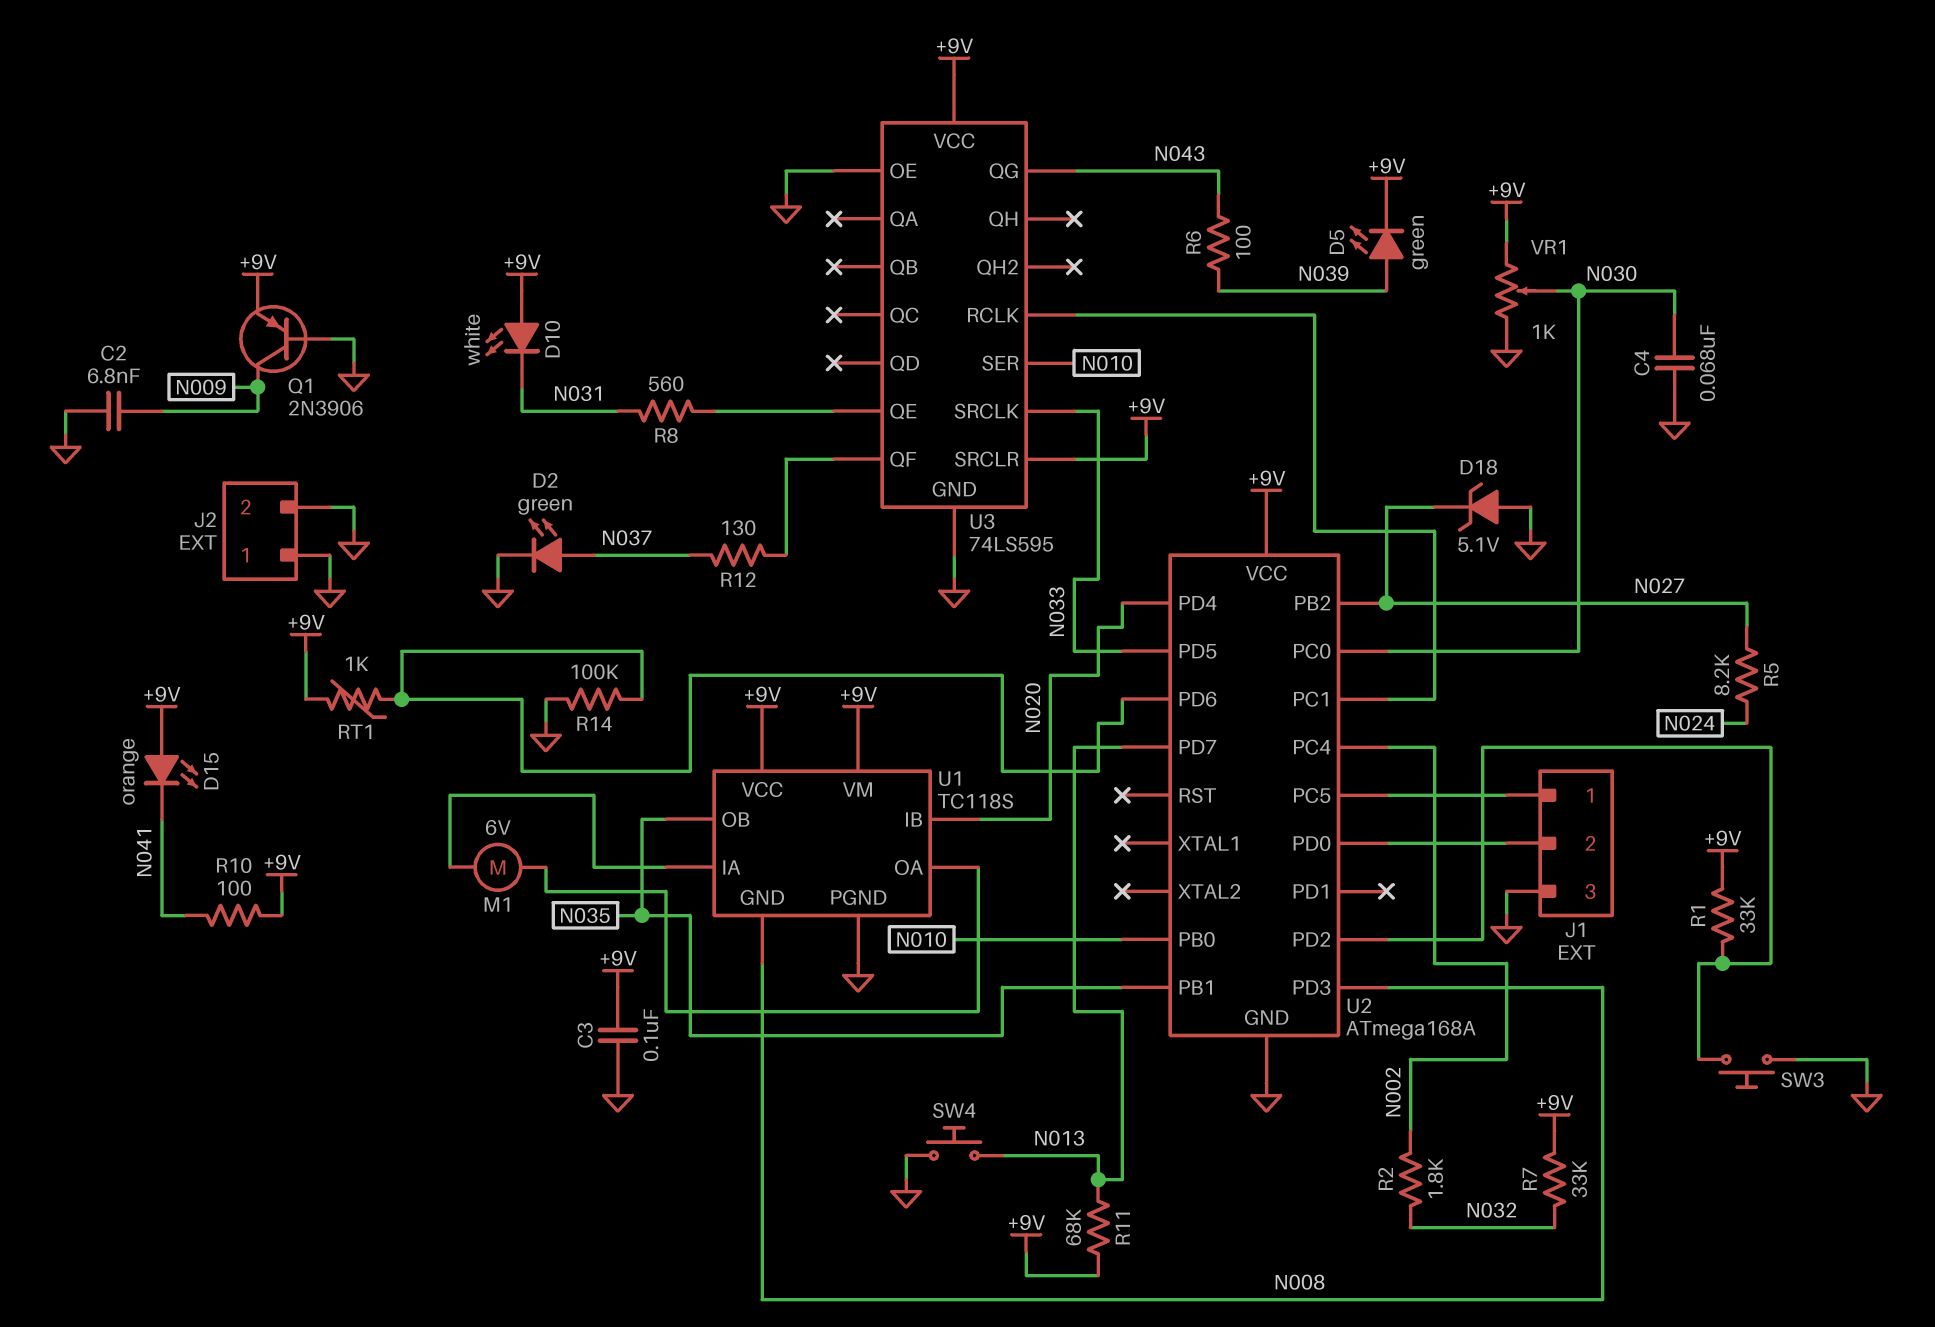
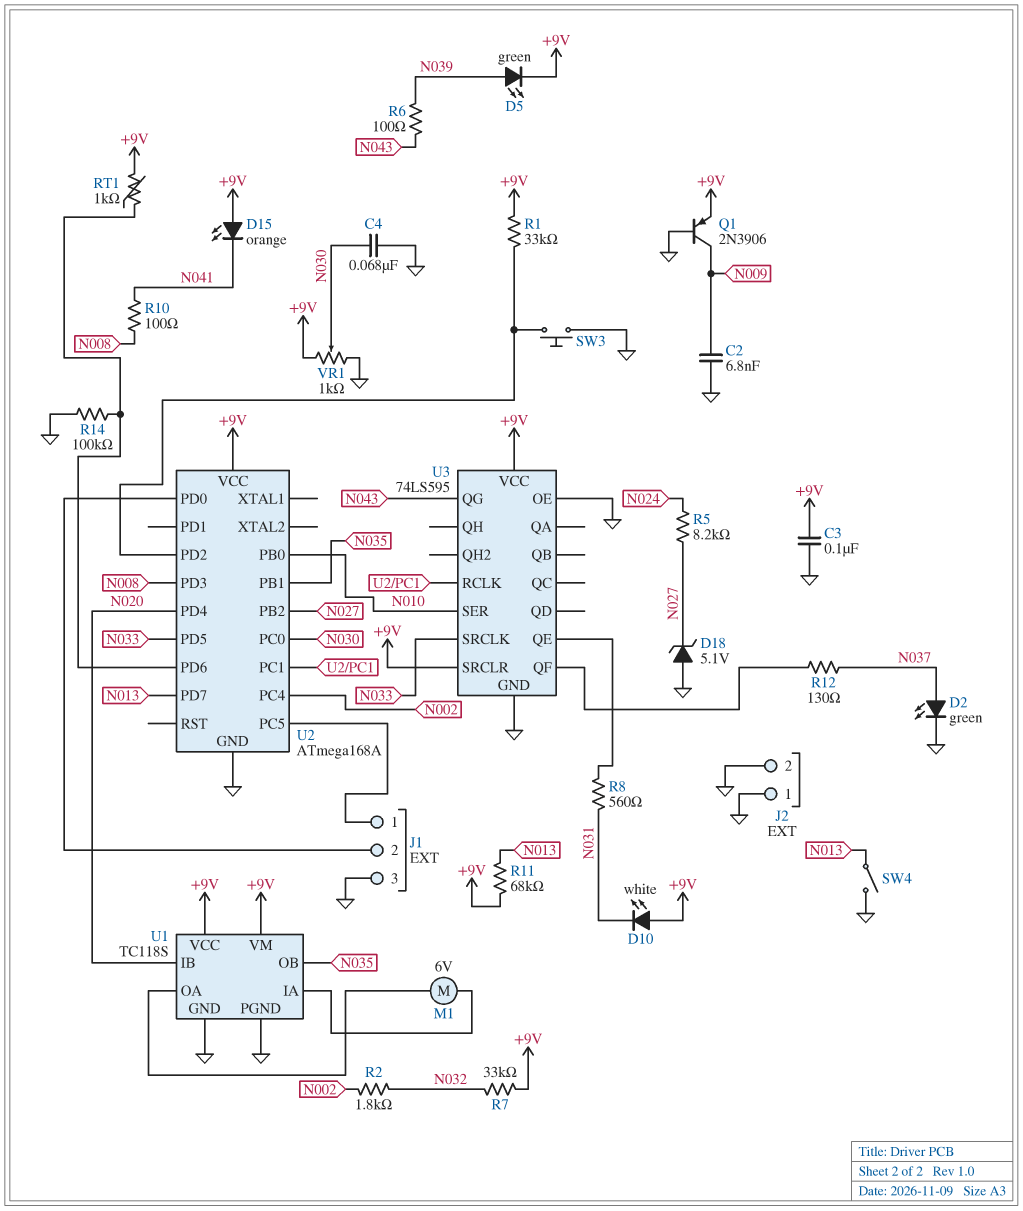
R10: 100 (+9V, N041) -> 100 (N008, N041)
SW4: button (GND, N013) -> switch (GND, N013)
U1 pin GND: N008 -> GND

